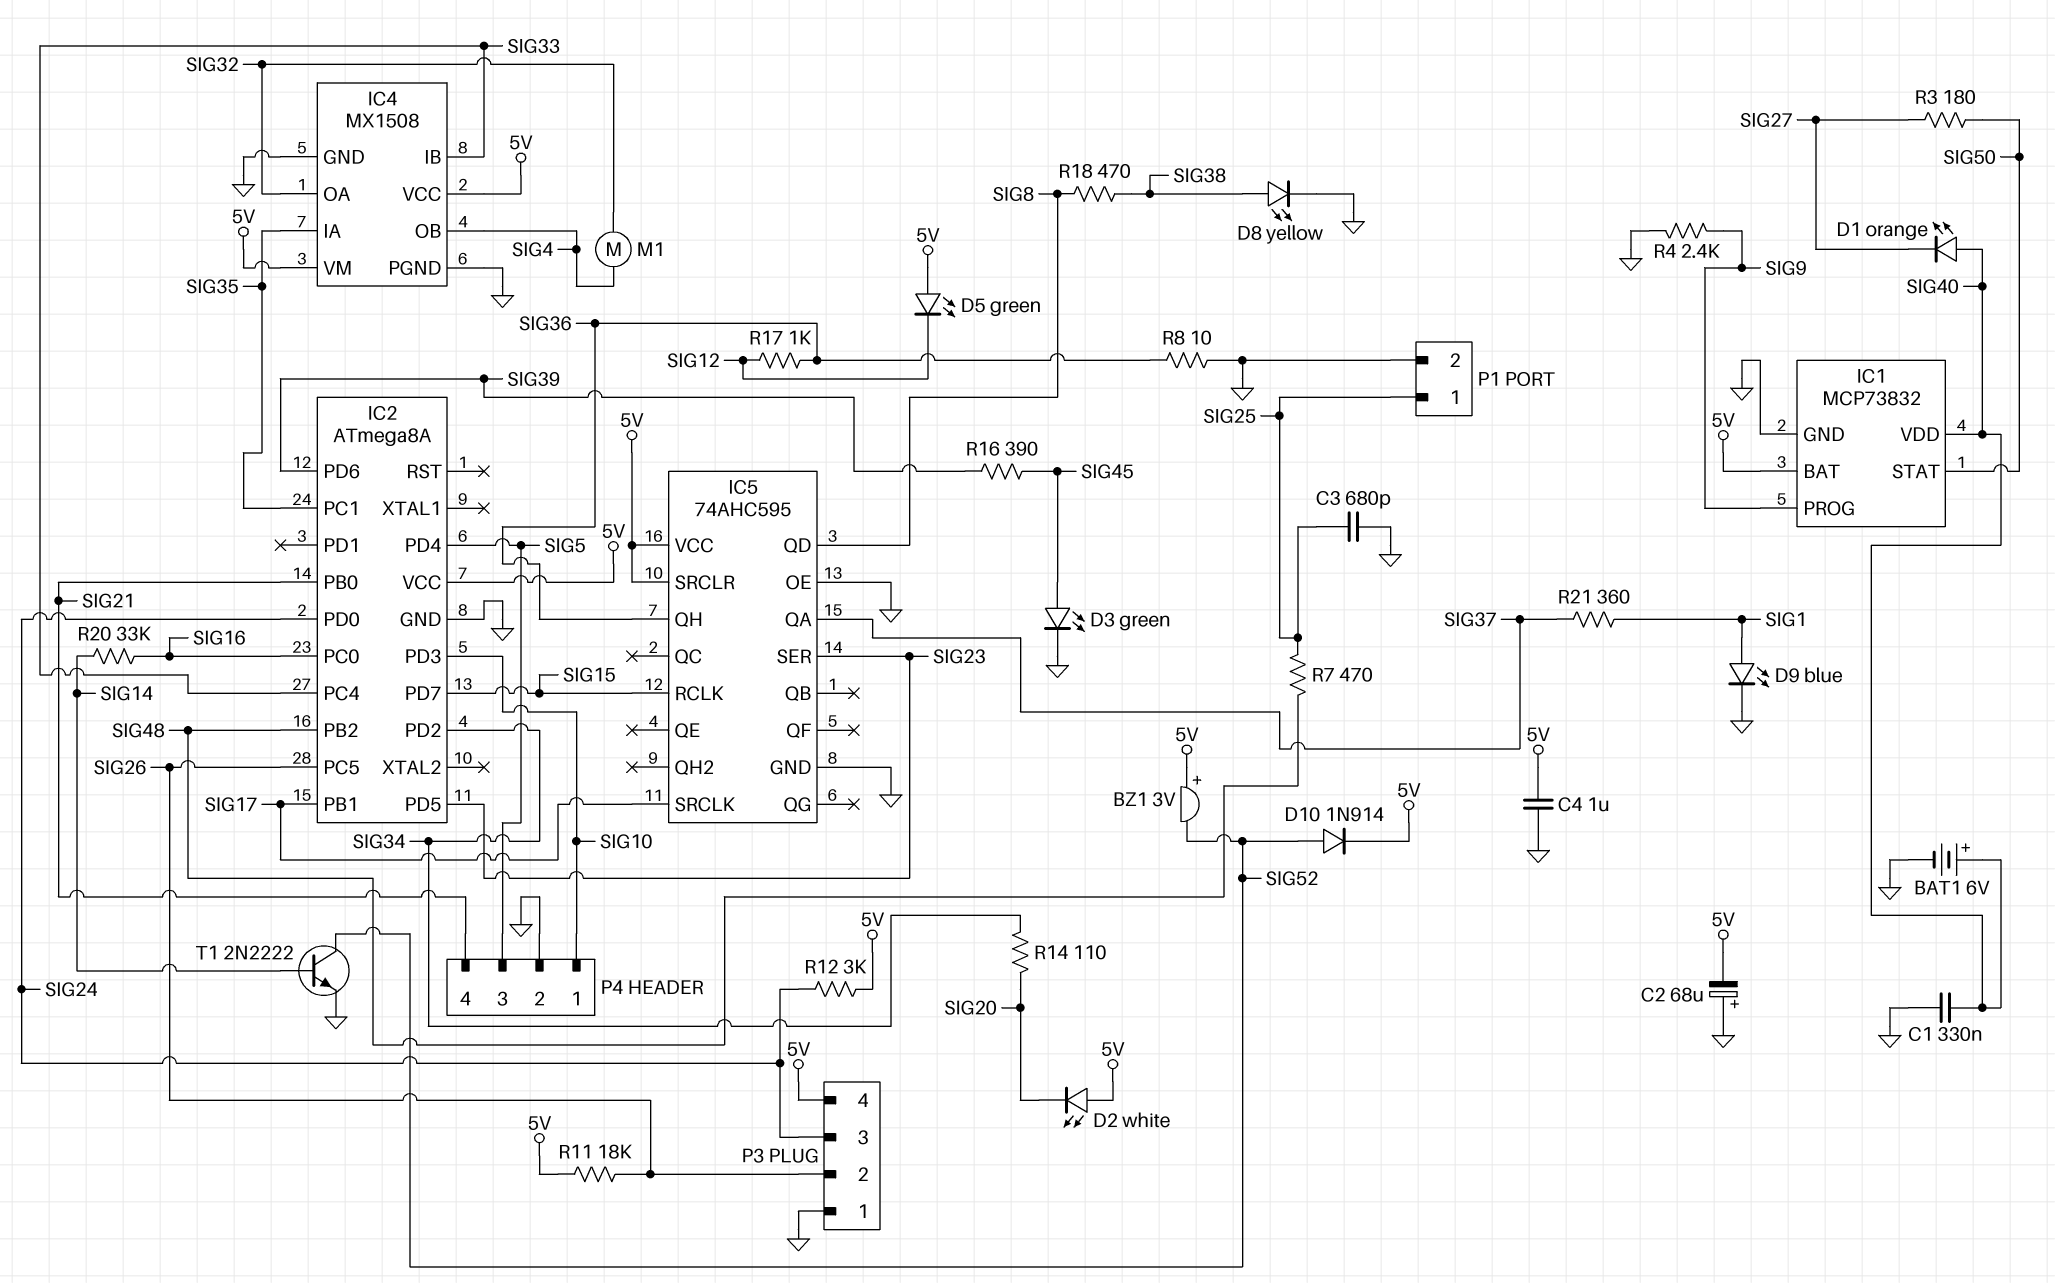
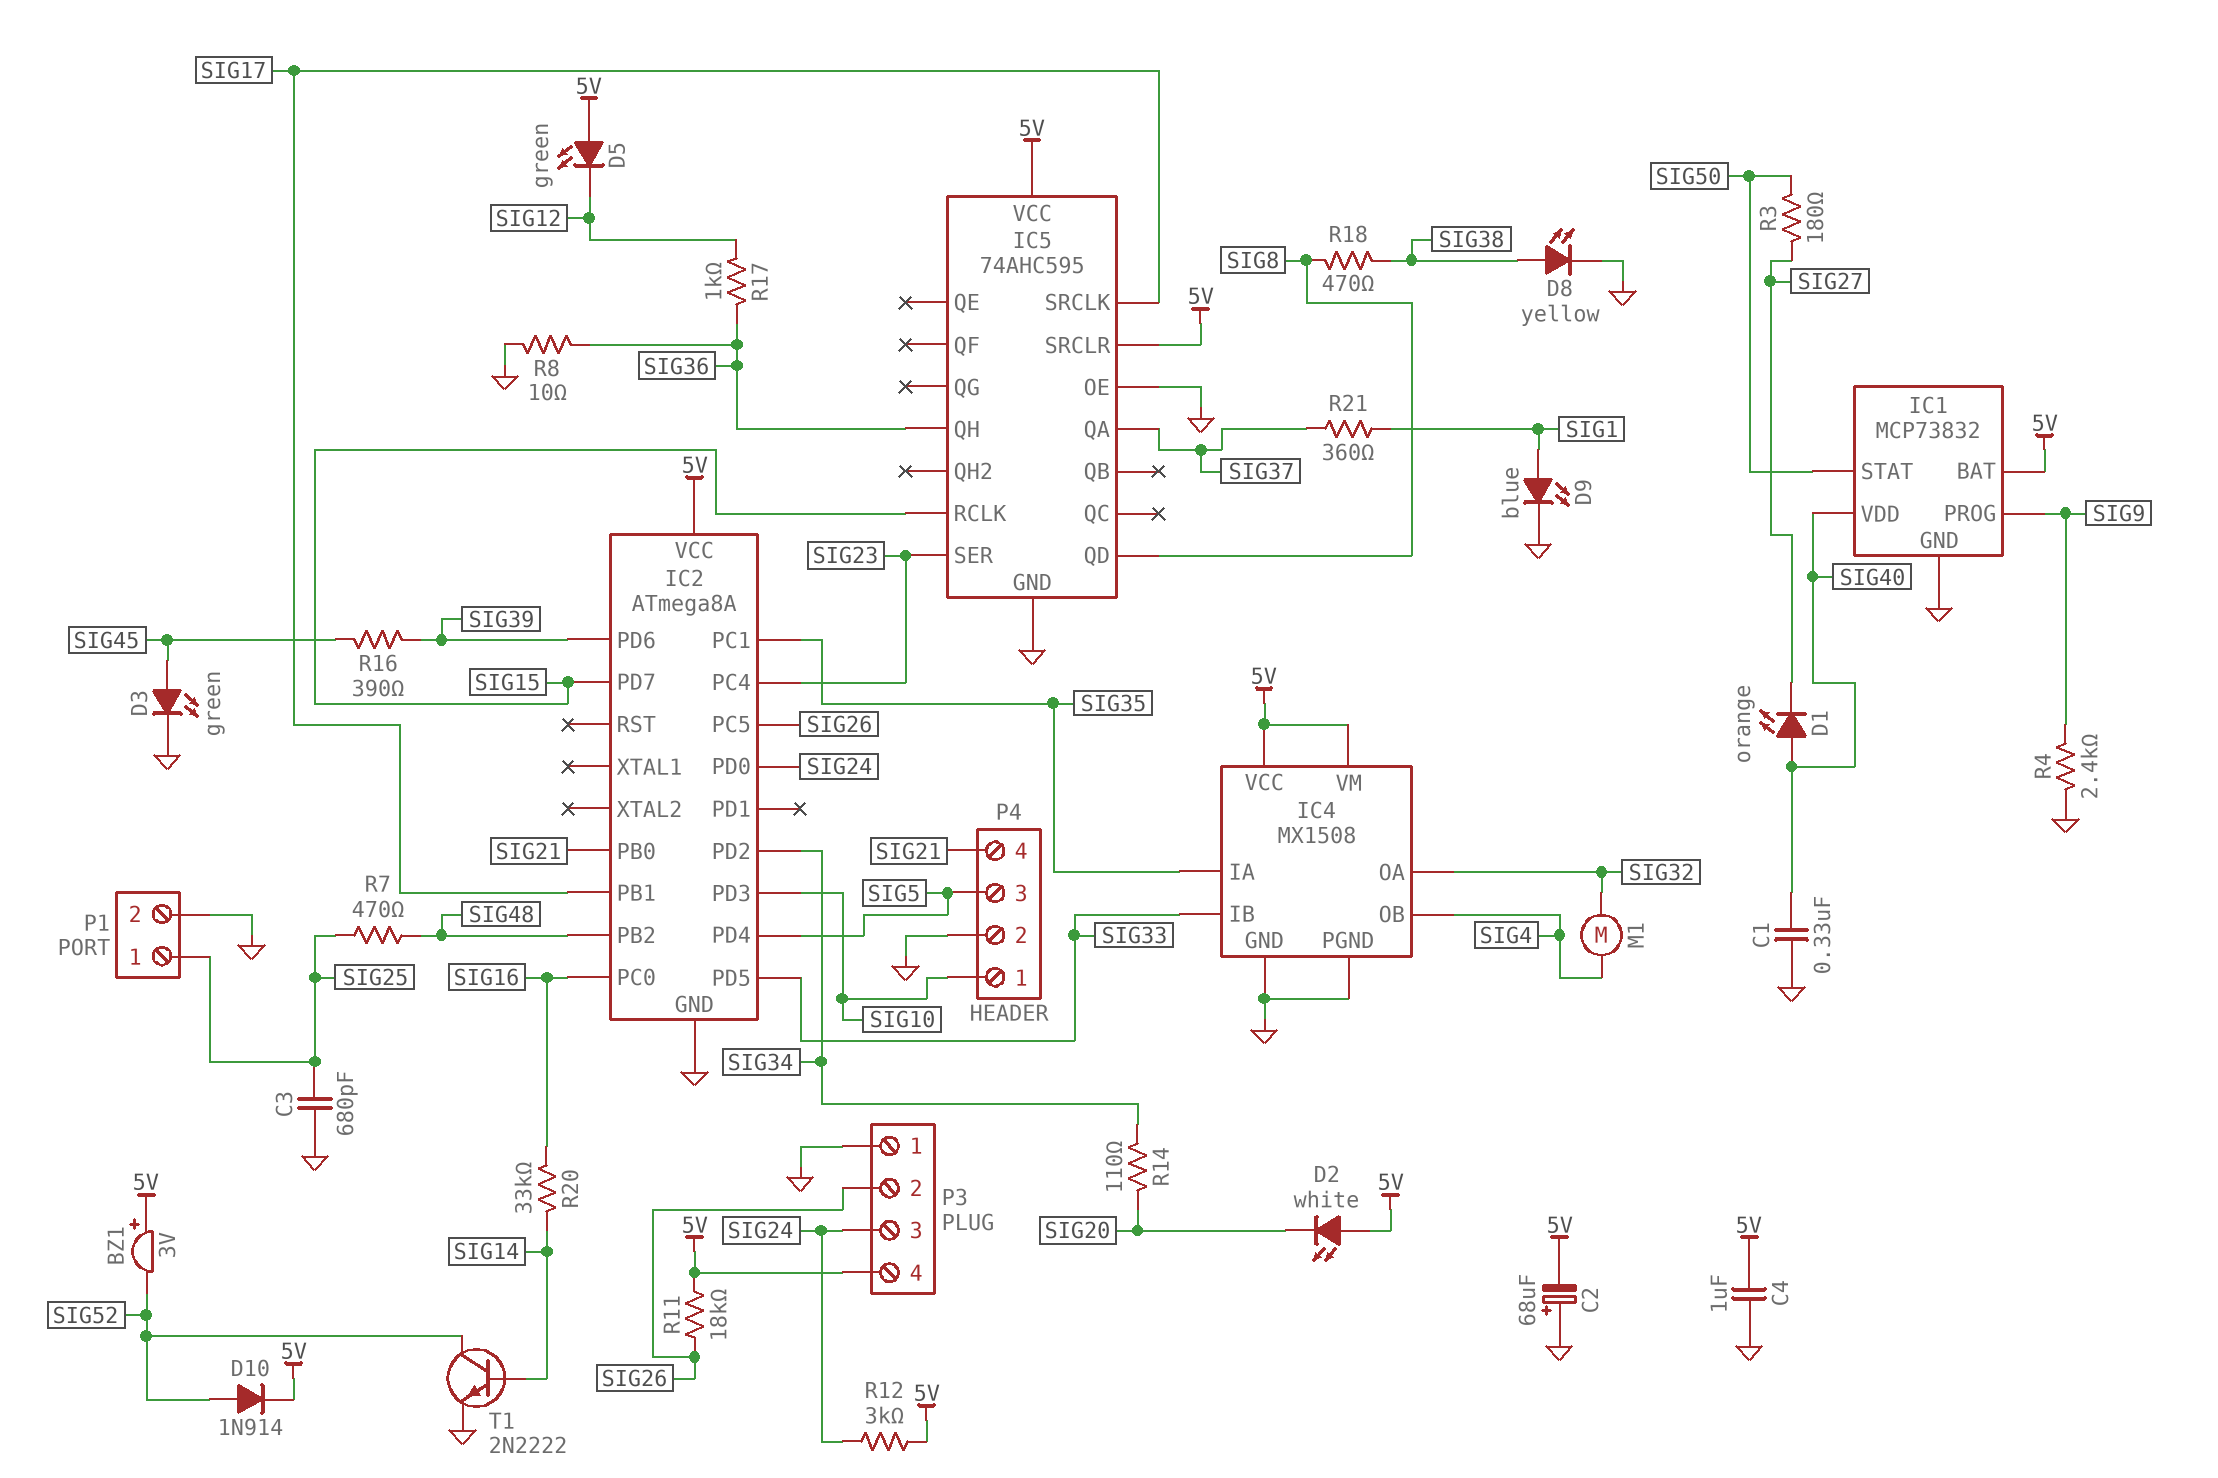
BAT1: 6V (plus SIG40, minus GND) -> none
IC2 pin PC4: SIG33 -> SIG23
IC2 pin PD5: SIG23 -> SIG33

